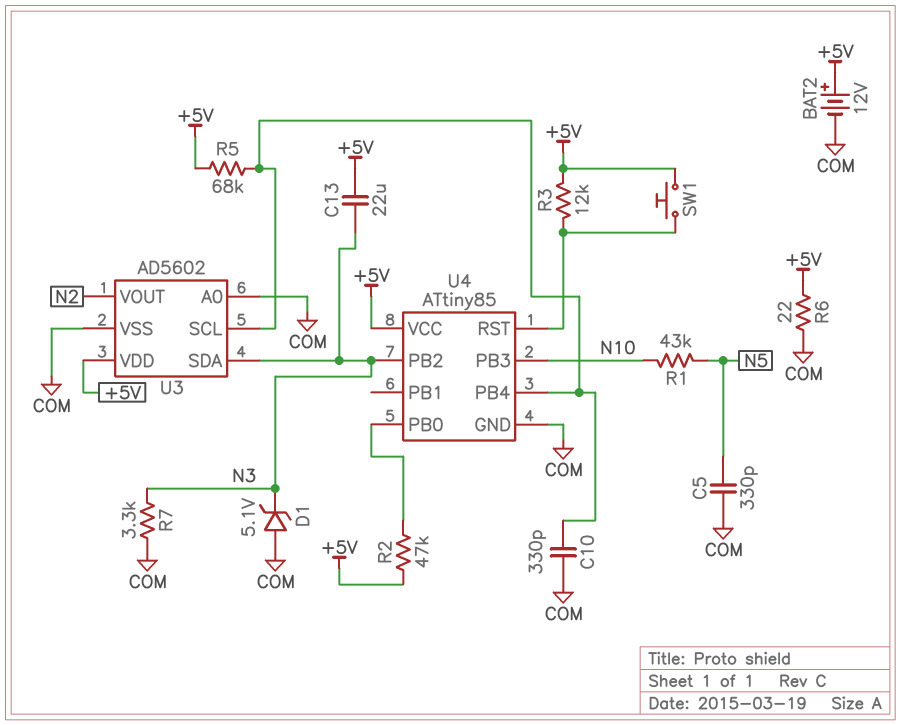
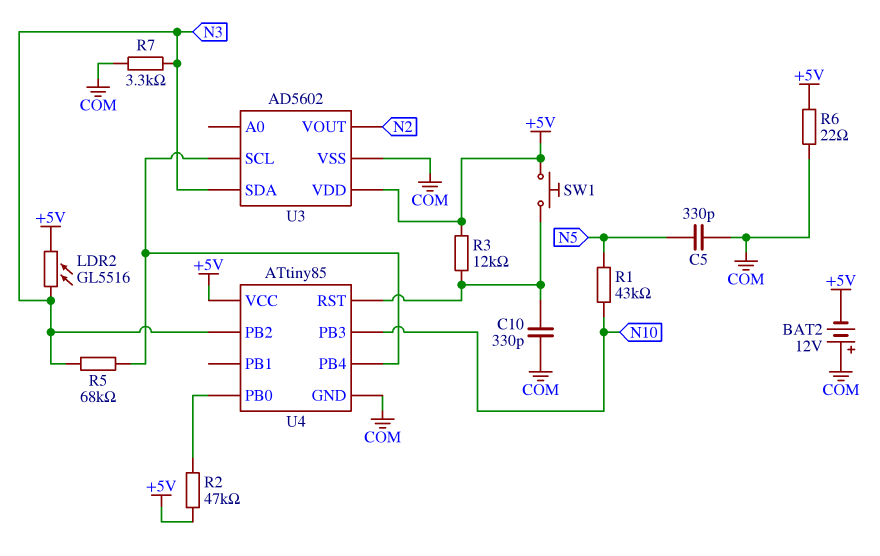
BAT2: 12V (plus +5V, minus COM) -> 12V (plus COM, minus +5V)
C10: 330pF (COM, U3/SCL) -> 330pF (COM, U4/RST)
C13: 22uF (+5V, N3) -> none
D1: zener 5.1V (A COM, K N3) -> none
LDR2: none -> GL5516 (+5V, N3)
R5: 68k (+5V, U3/SCL) -> 68k (N3, U3/SCL)
U3 pin A0: COM -> none

